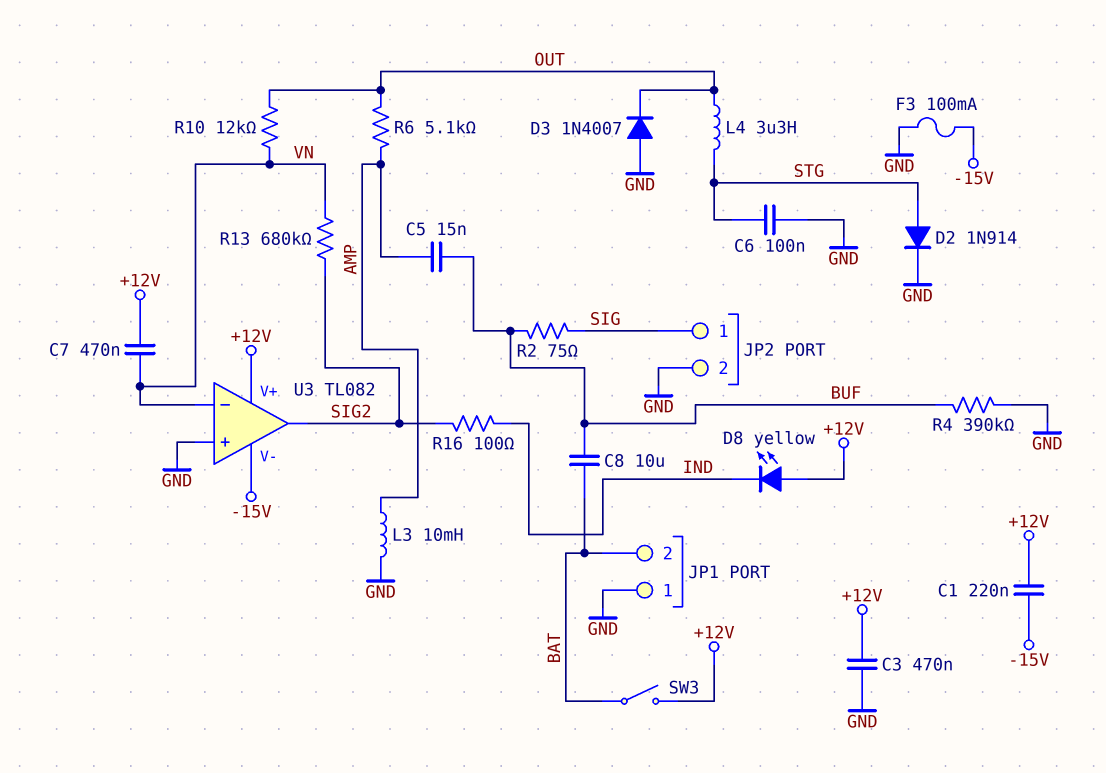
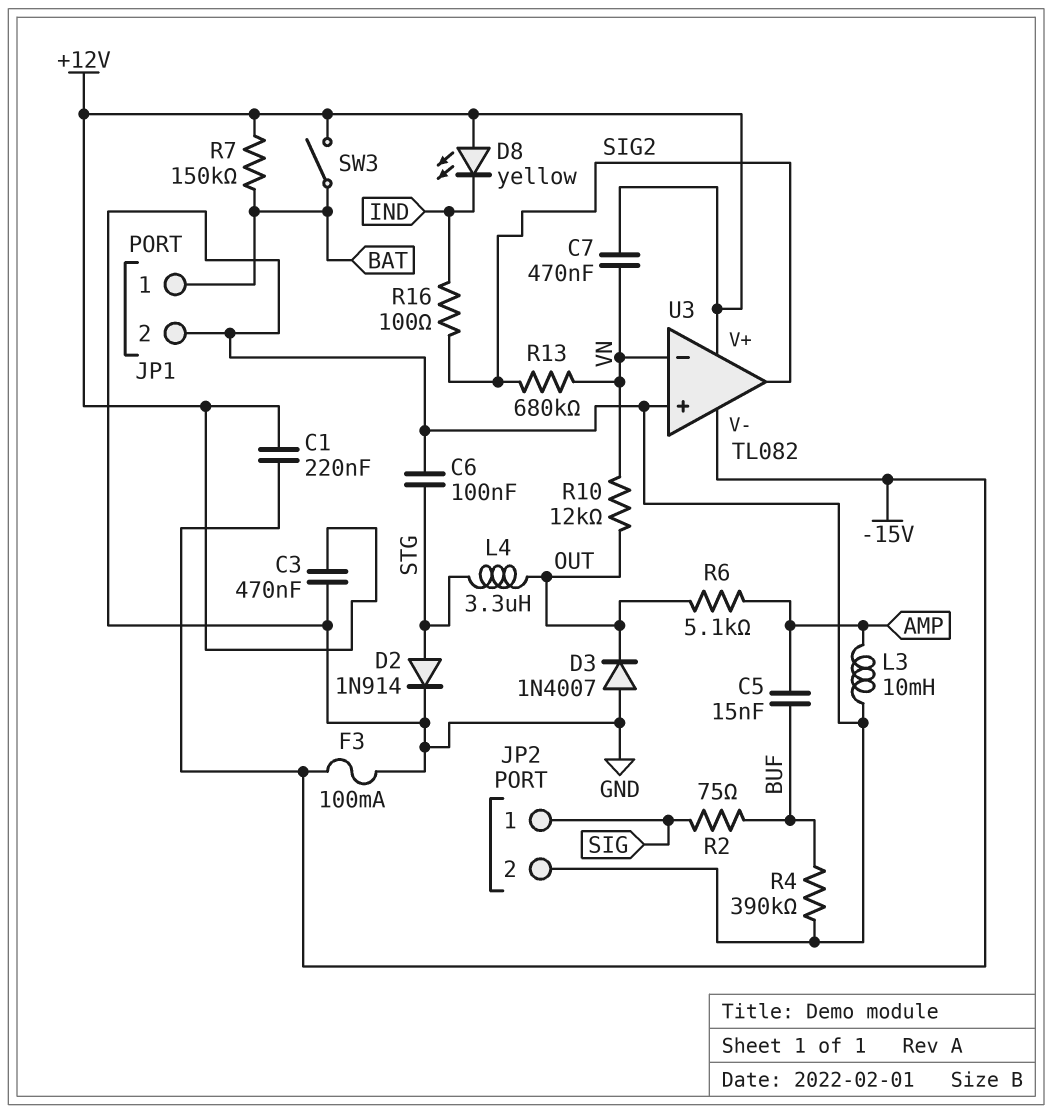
C8: 10uF (BAT, BUF) -> none
JP1 pin 1: GND -> BAT
JP1 pin 2: BAT -> GND
R7: none -> 150k (+12V, BAT)

